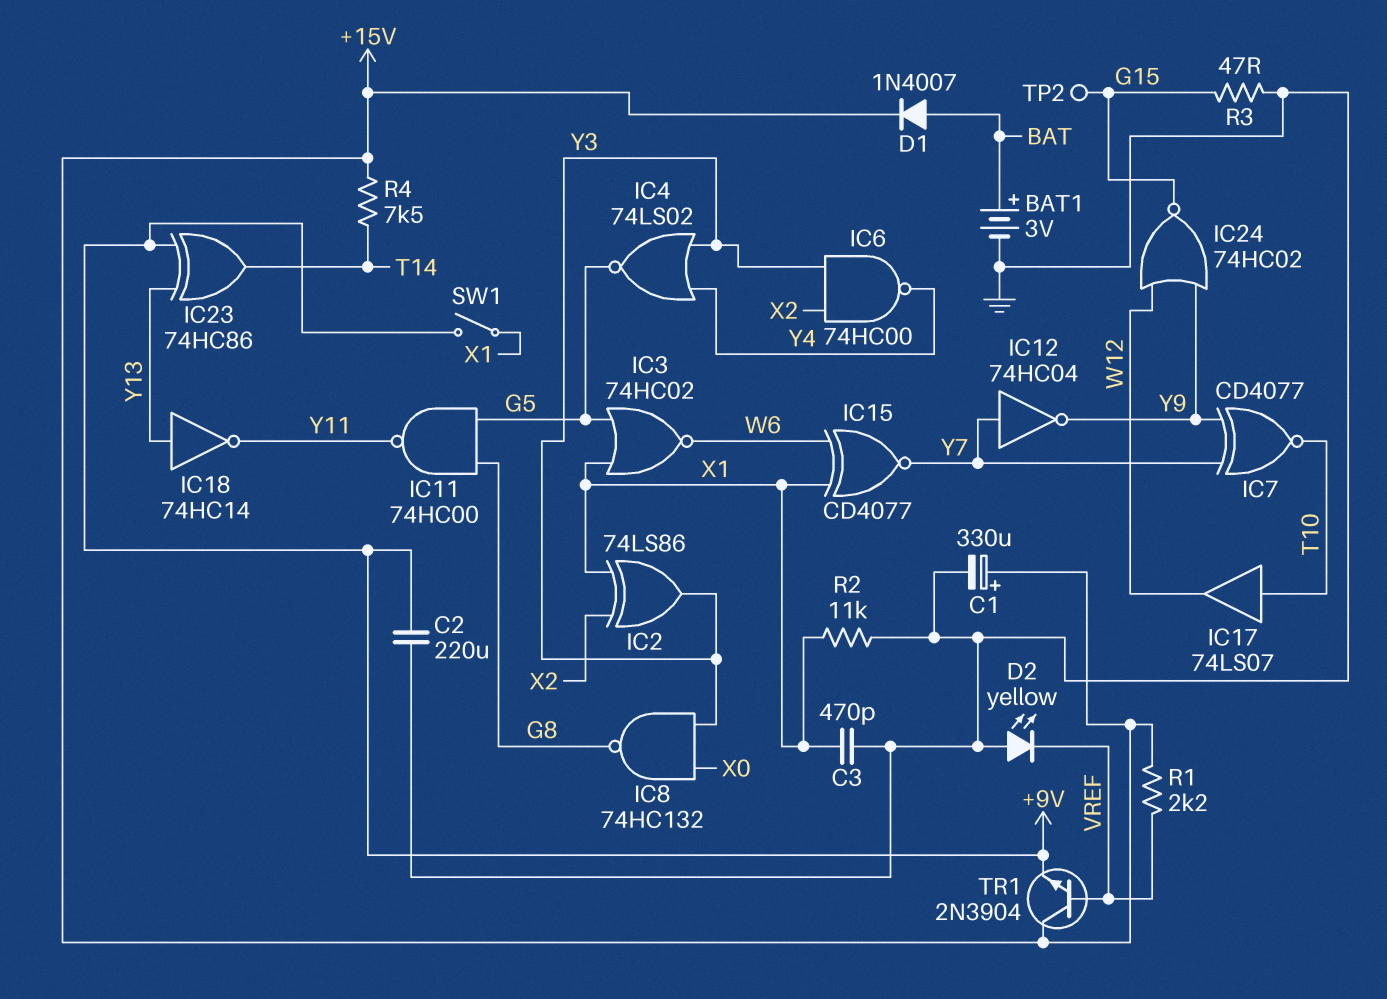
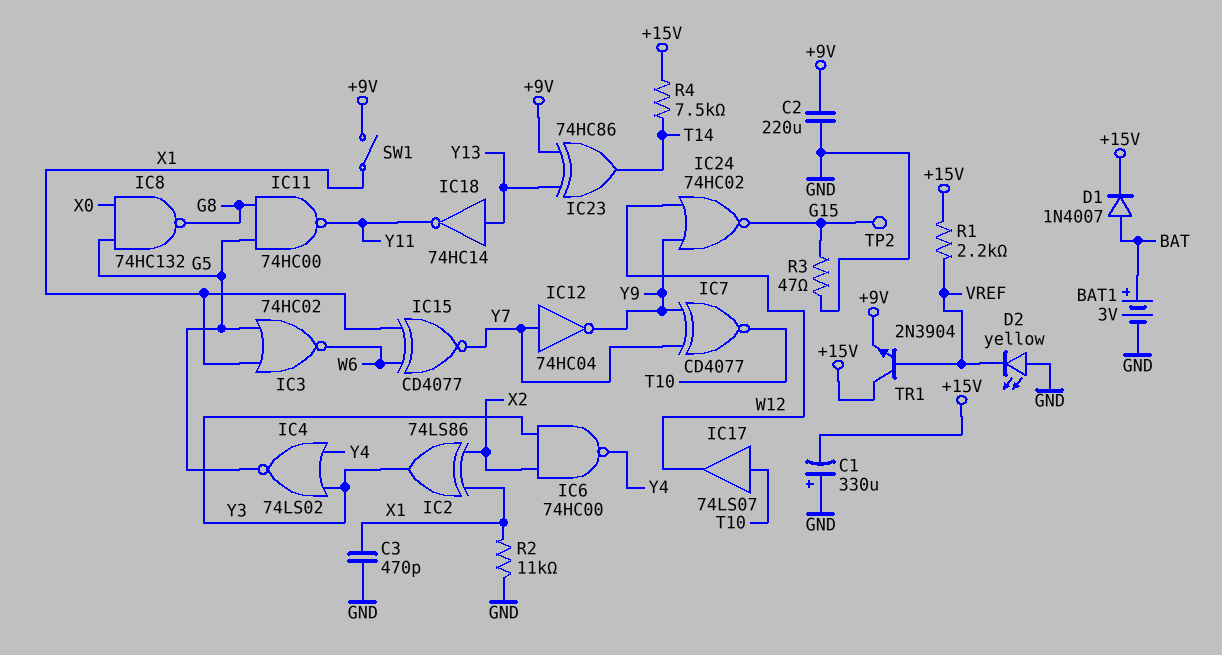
C1: 330uF (plus +15V, minus GND) -> 330uF (plus GND, minus +15V)
IC8: NAND 74HC132 (in X0, in Y3, out G8) -> NAND 74HC132 (in G5, in X0, out G8)

